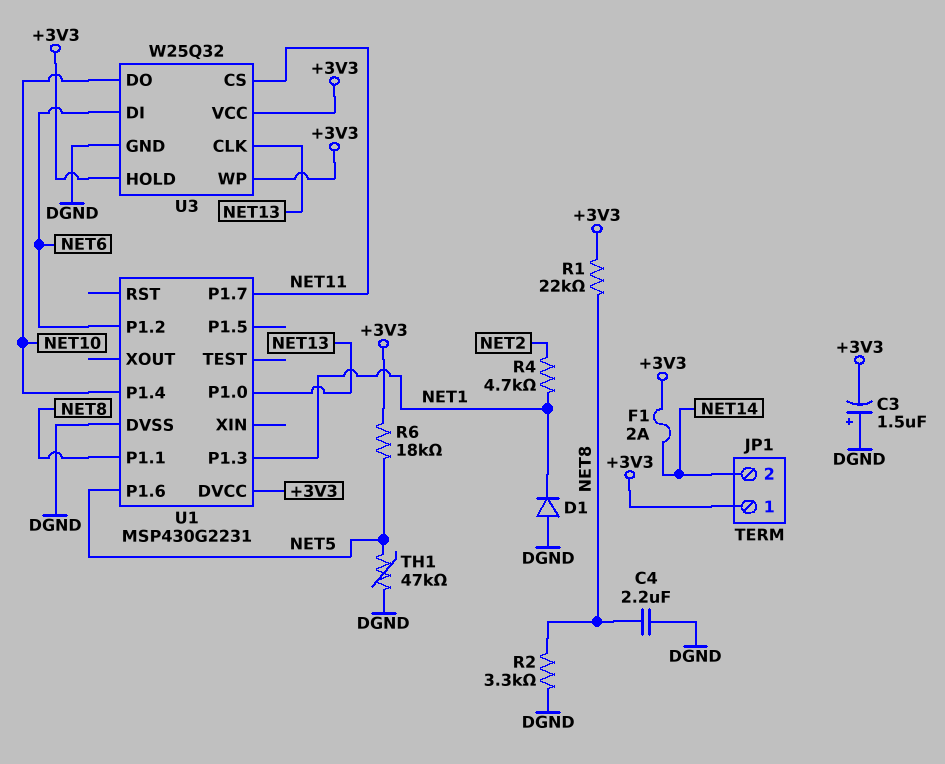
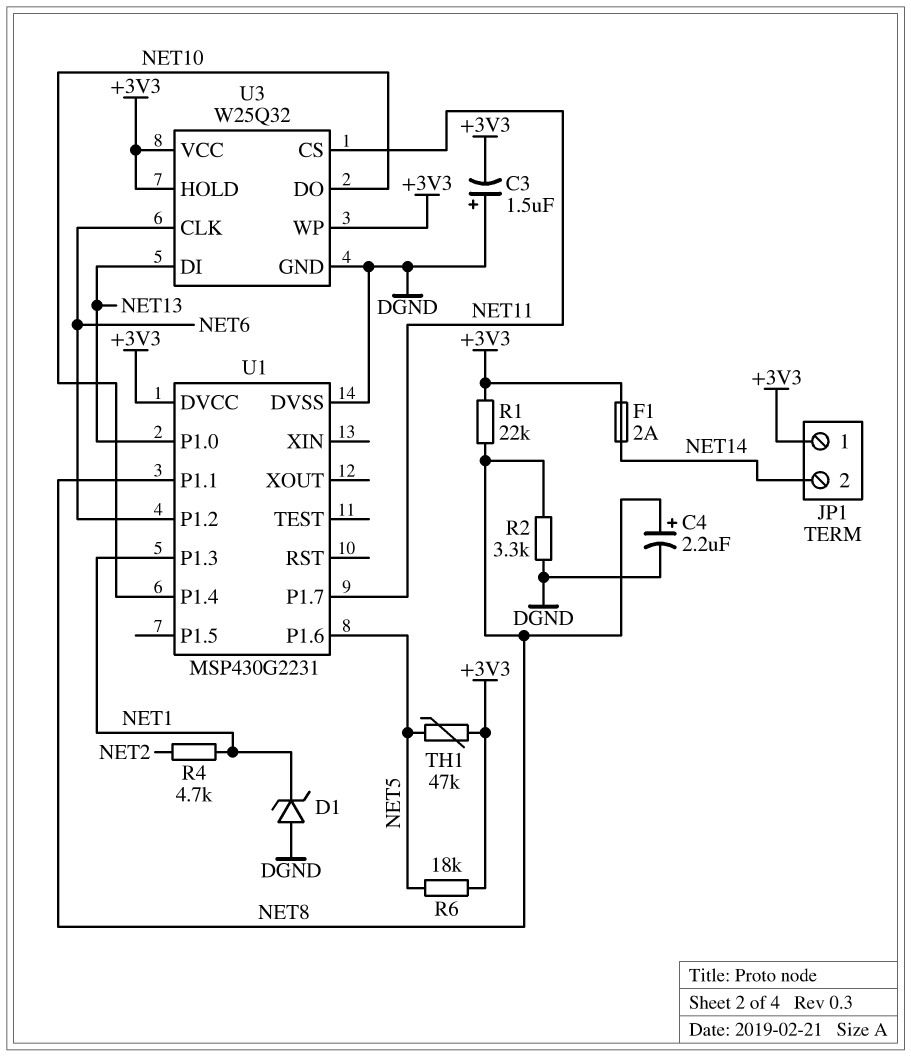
C4: 2.2uF (DGND, NET8) -> 2.2uF (plus NET8, minus DGND)
D1: diode (A DGND, K NET1) -> zener (A DGND, K NET1)
TH1: 47k (DGND, NET5) -> 47k (+3V3, NET5)
U3 pin CLK: NET13 -> NET6
U3 pin DI: NET6 -> NET13

